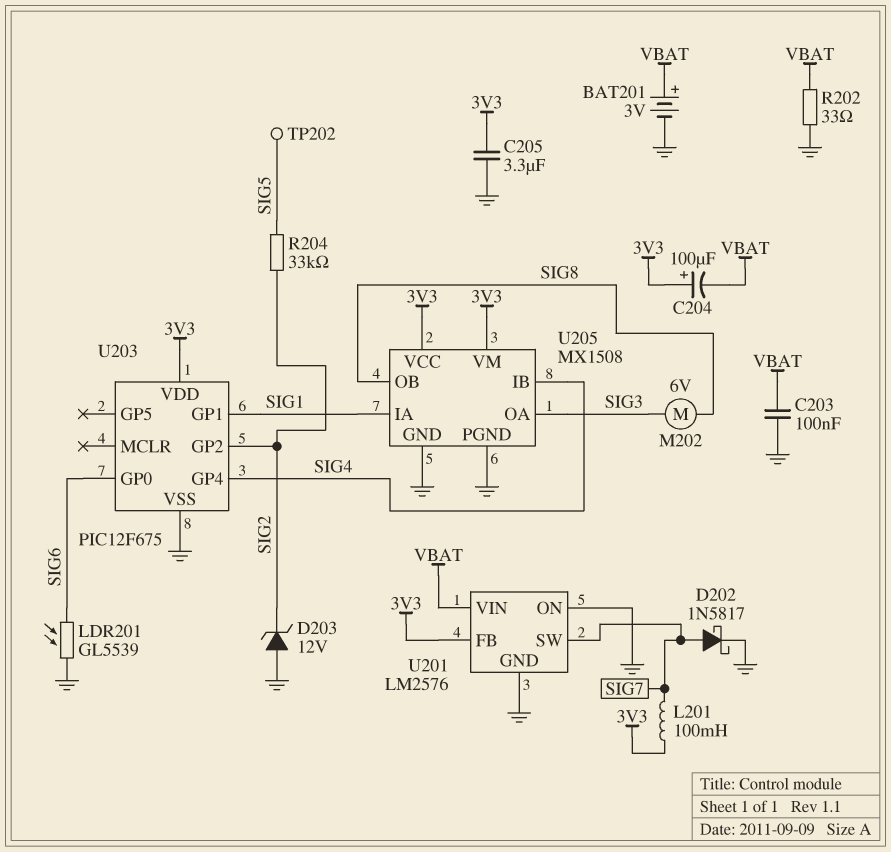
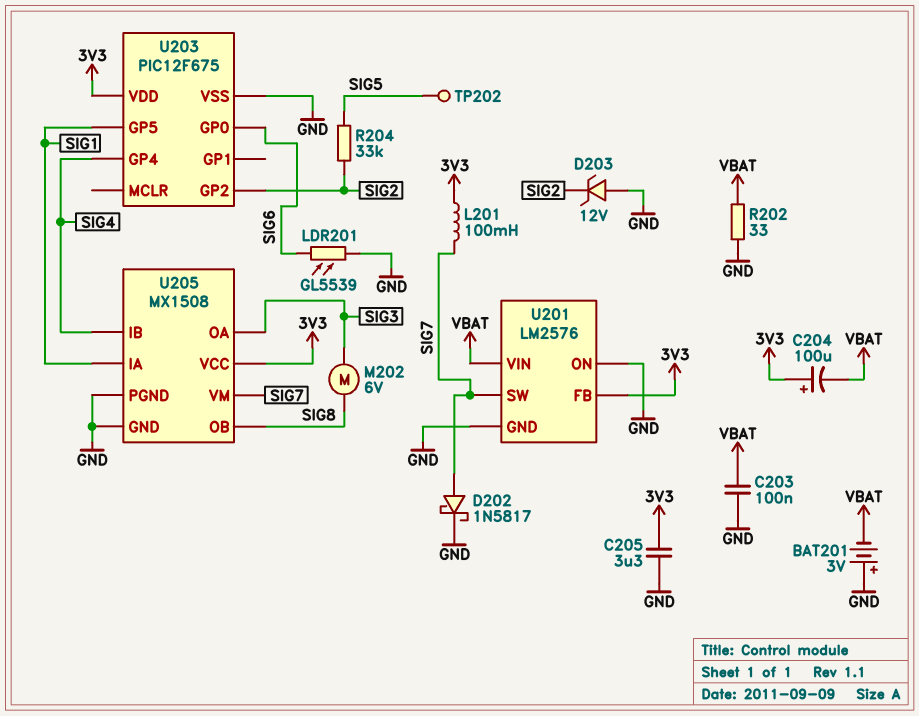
BAT201: 3V (plus VBAT, minus GND) -> 3V (plus GND, minus VBAT)
U203 pin GP1: SIG1 -> none
U203 pin GP5: none -> SIG1
U205 pin VM: 3V3 -> SIG7

